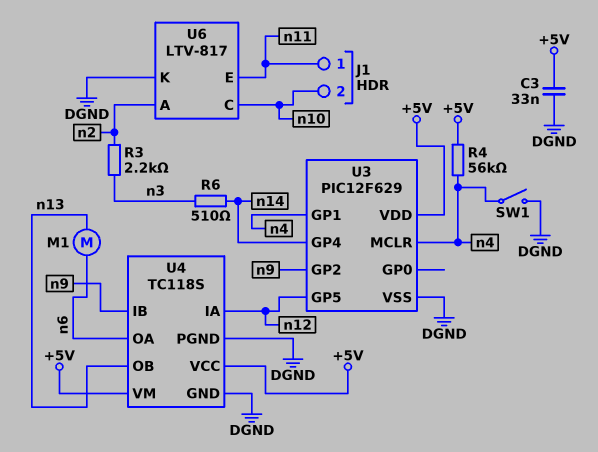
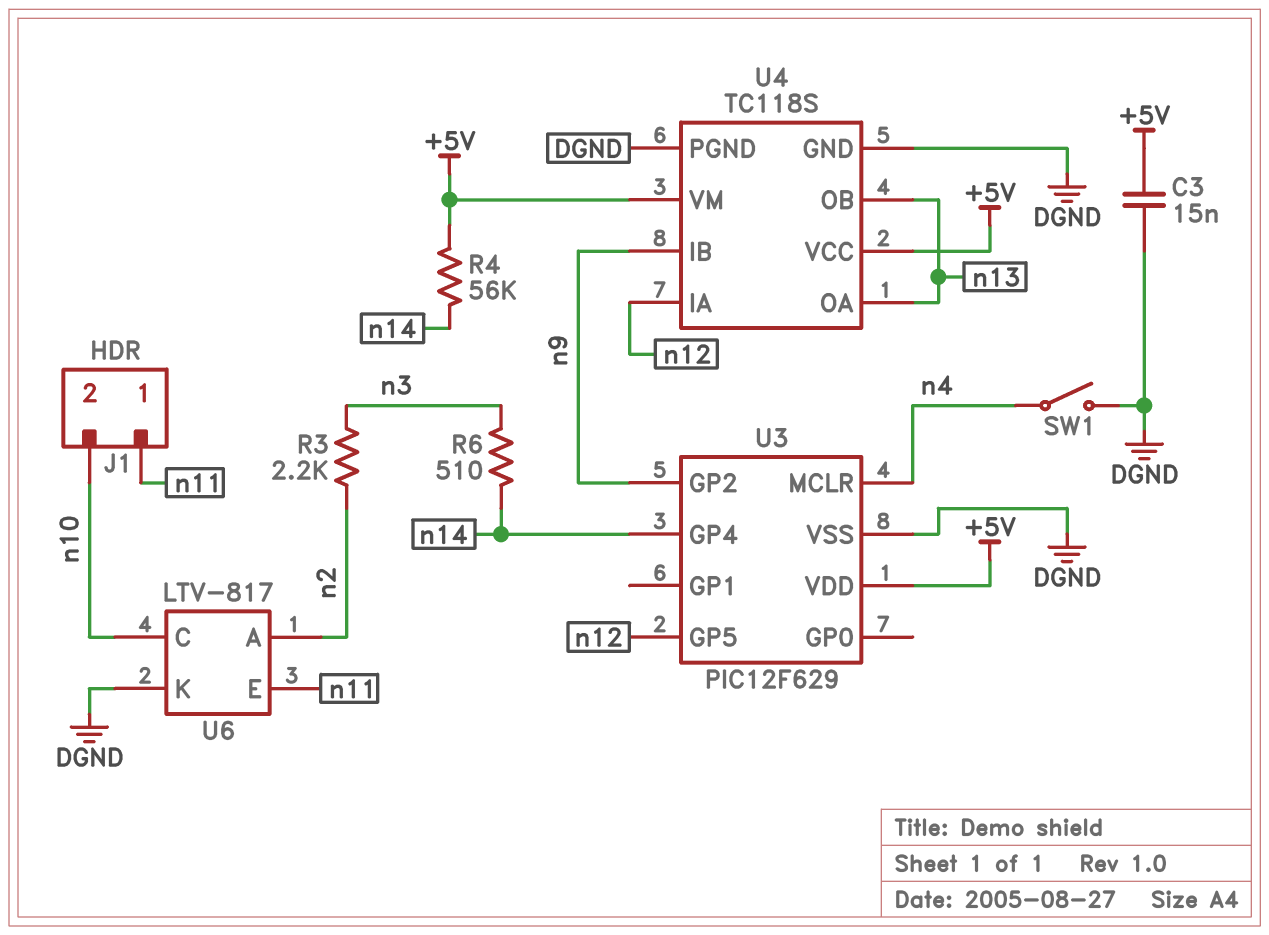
C3: 33nF (+5V, DGND) -> 15nF (+5V, DGND)
M1: motor (n6, n13) -> none
R4: 56k (+5V, n4) -> 56k (+5V, n14)
U3 pin GP1: n4 -> none
U4 pin OA: n6 -> n13

